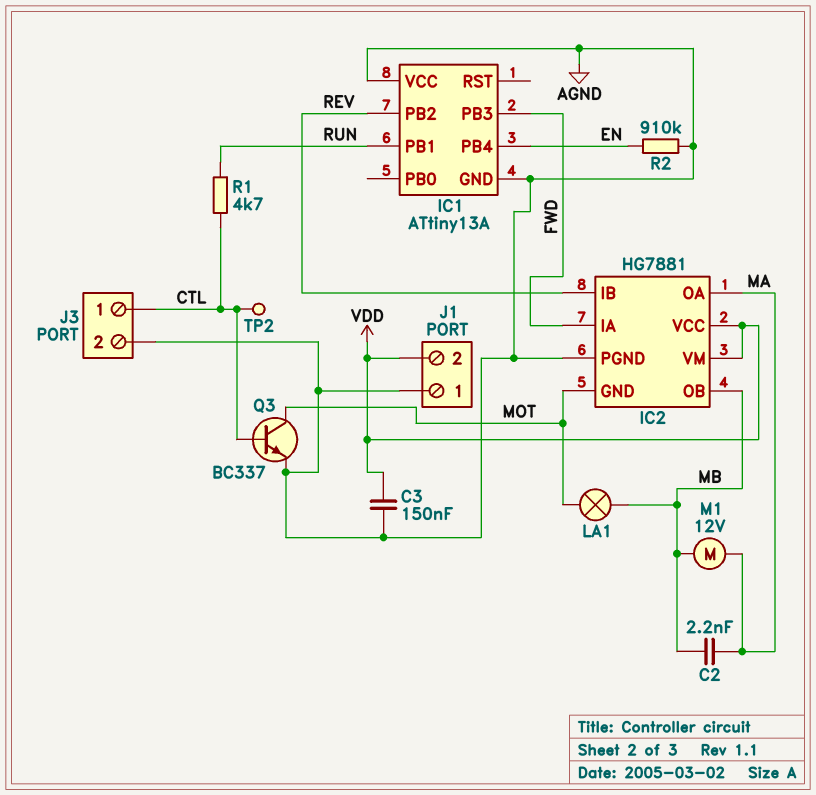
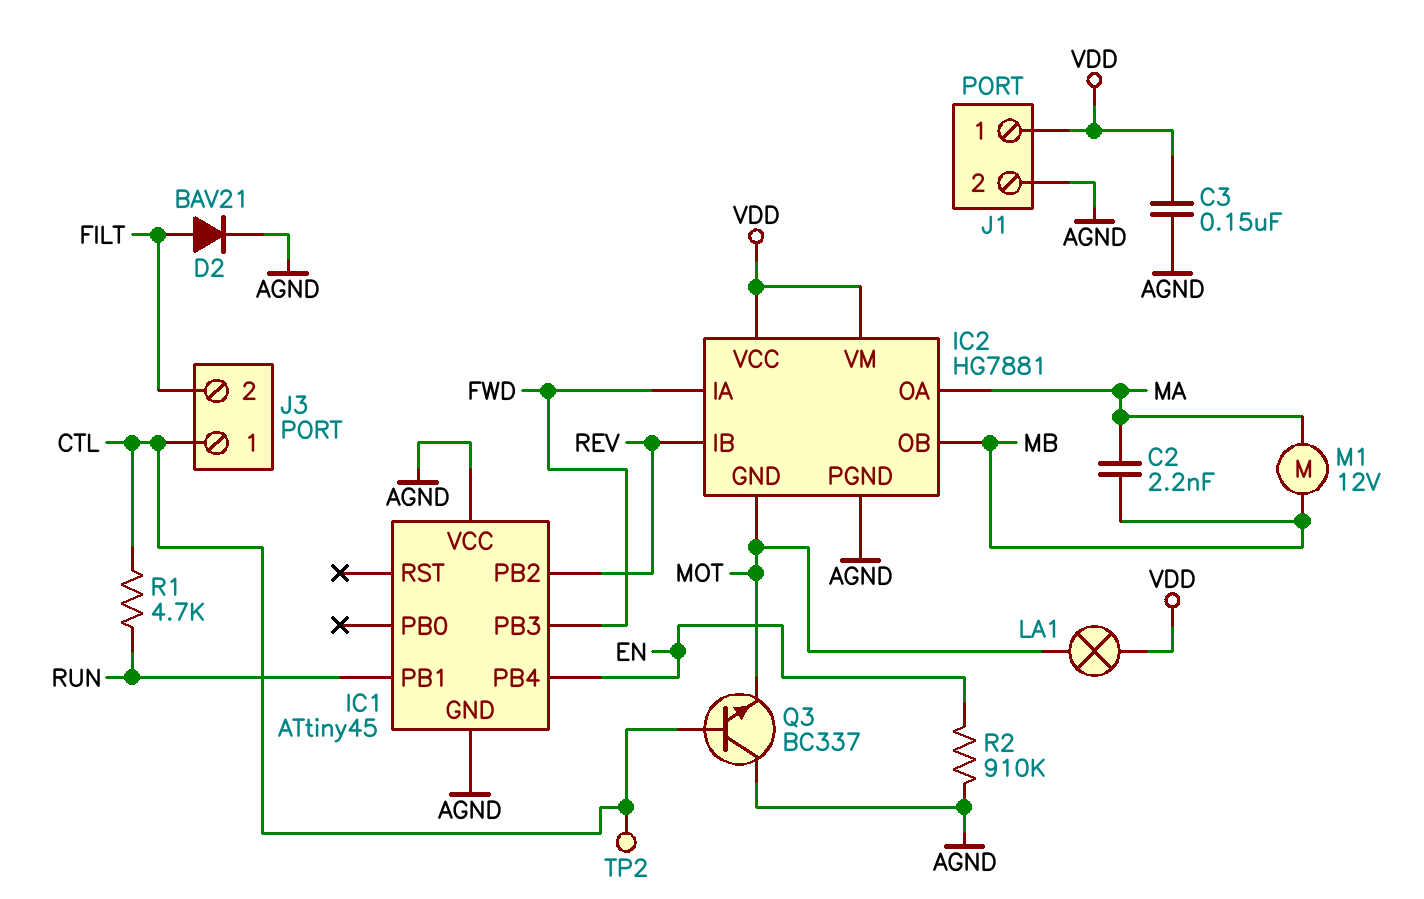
D2: none -> diode BAV21 (A FILT, K AGND)
IC1: ATtiny13A -> ATtiny45
J1 pin 1: AGND -> VDD
J1 pin 2: VDD -> AGND
J3 pin 2: AGND -> FILT
LA1: lamp (MB, MOT) -> lamp (MOT, VDD)
Q3: NPN BC337 (B CTL, C MOT, E AGND) -> NPN BC337 (B CTL, C AGND, E MOT)

